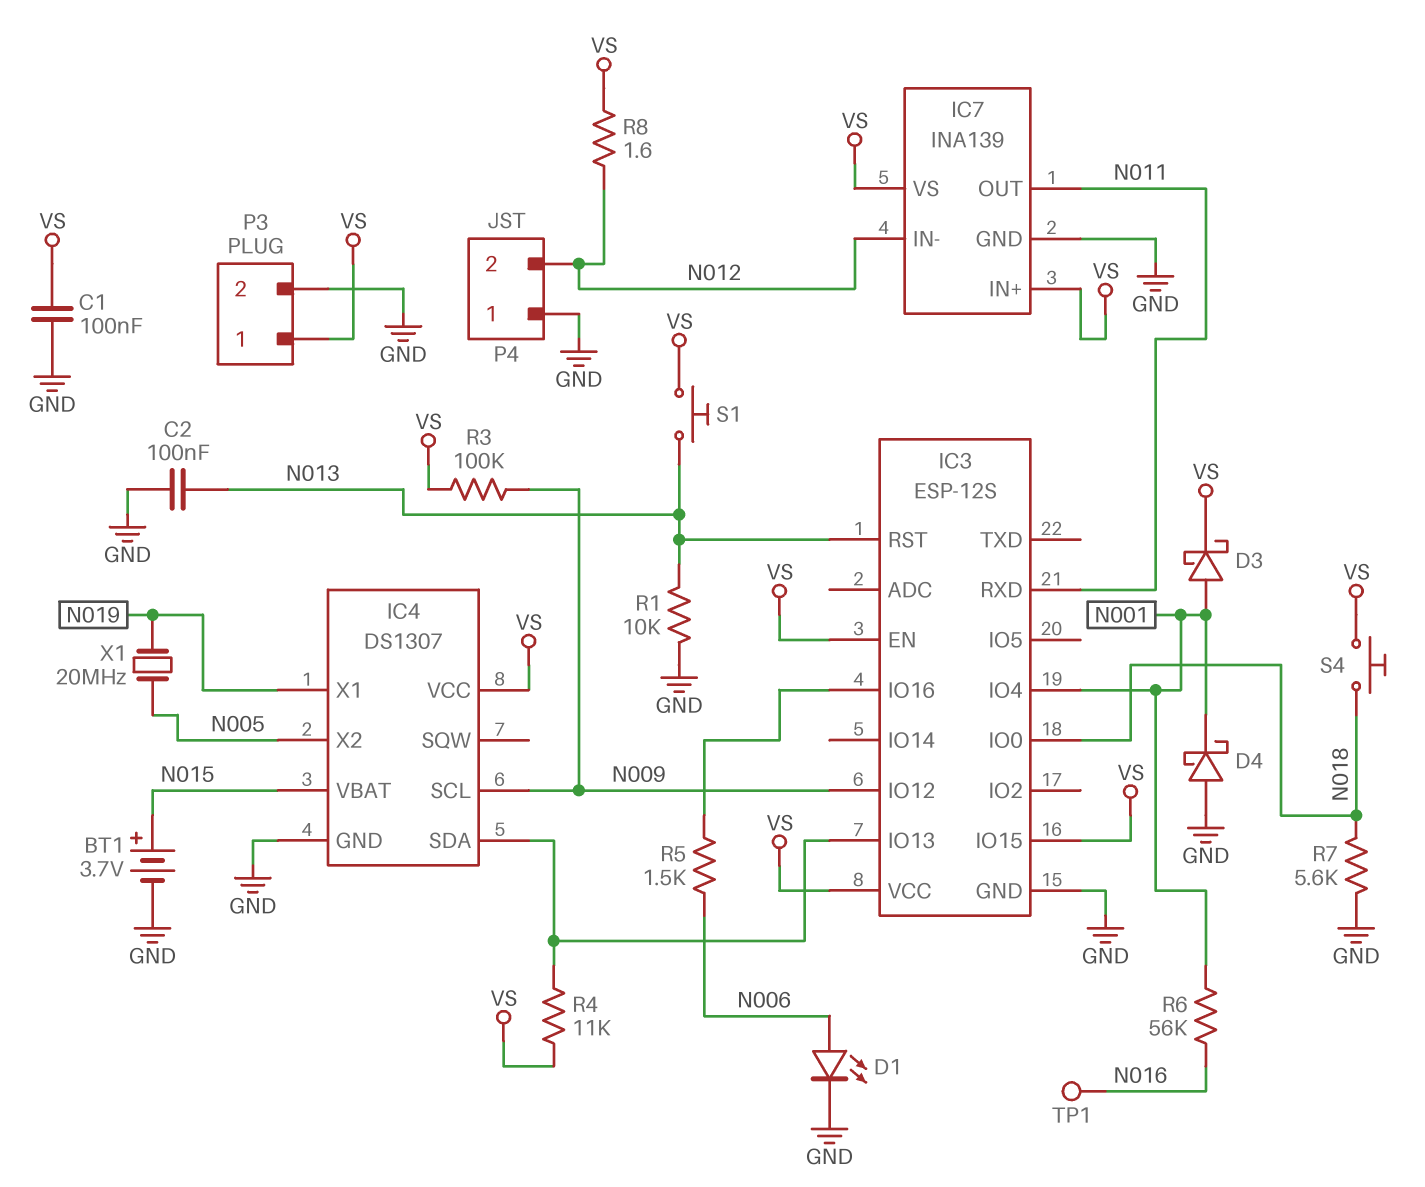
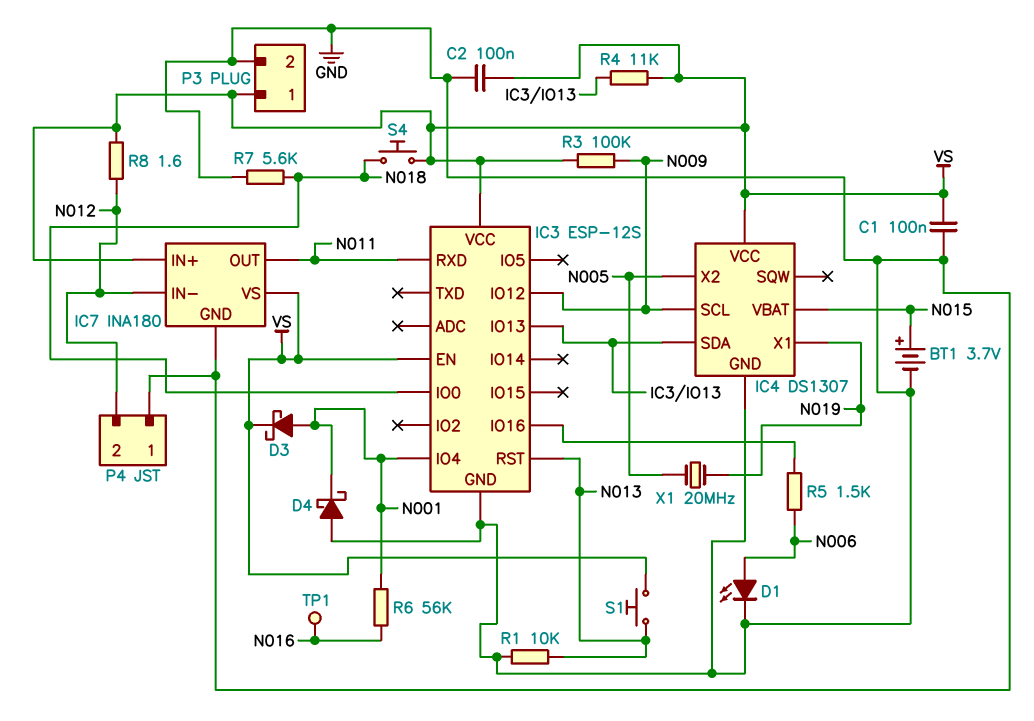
C2: 100nF (GND, N013) -> 100nF (GND, VS)
IC3 pin IO15: VS -> none
IC7: INA139 -> INA180

